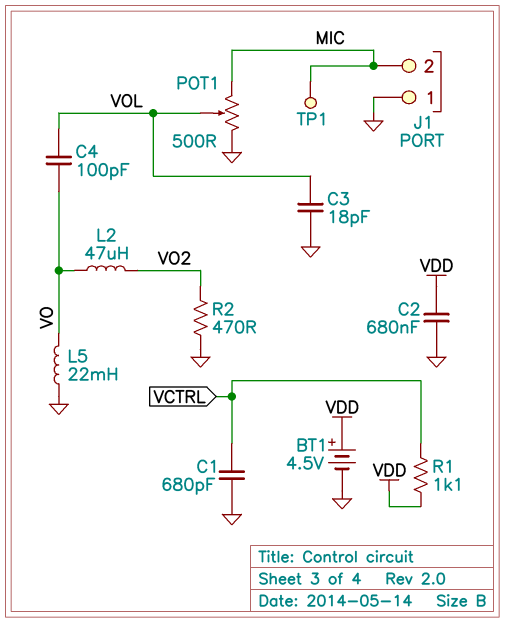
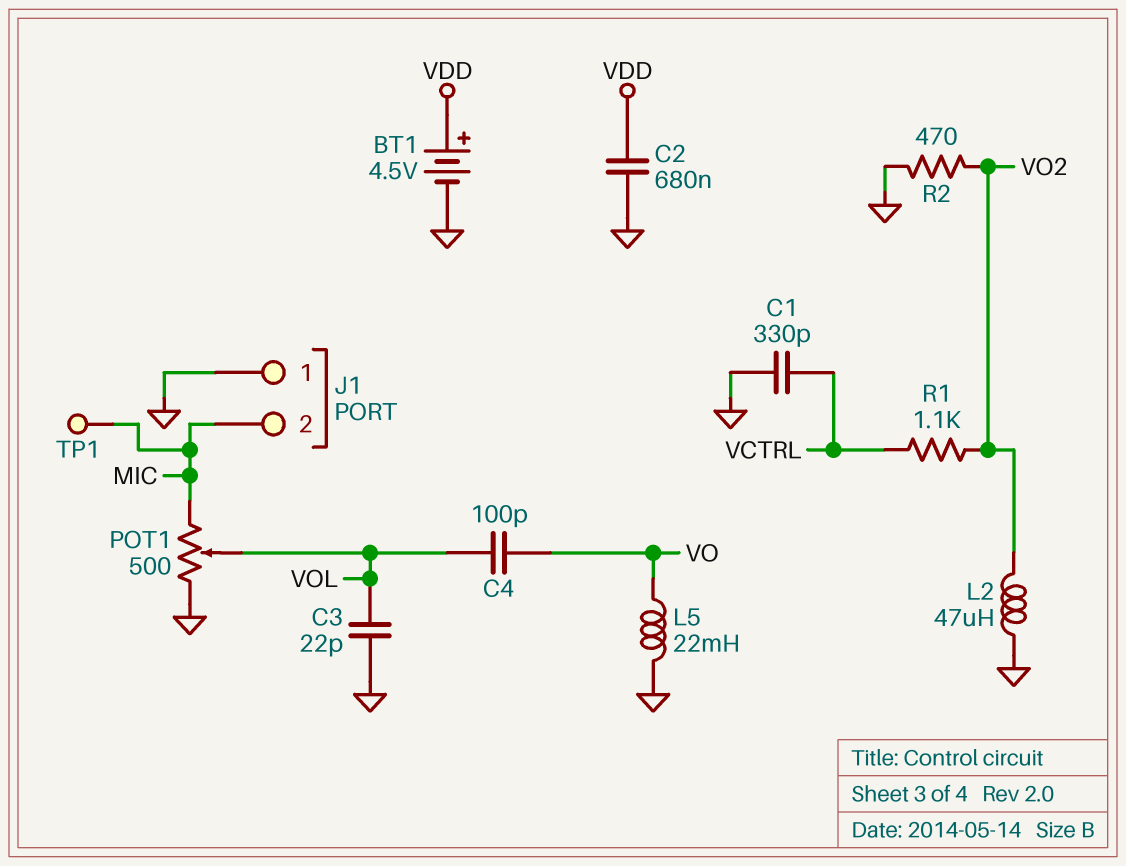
C1: 680pF (GND, VCTRL) -> 330pF (GND, VCTRL)
C3: 18pF (GND, VOL) -> 22pF (GND, VOL)
L2: 47uH (VO, VO2) -> 47uH (GND, VO2)
R1: 1.1k (VCTRL, VDD) -> 1.1k (VCTRL, VO2)

